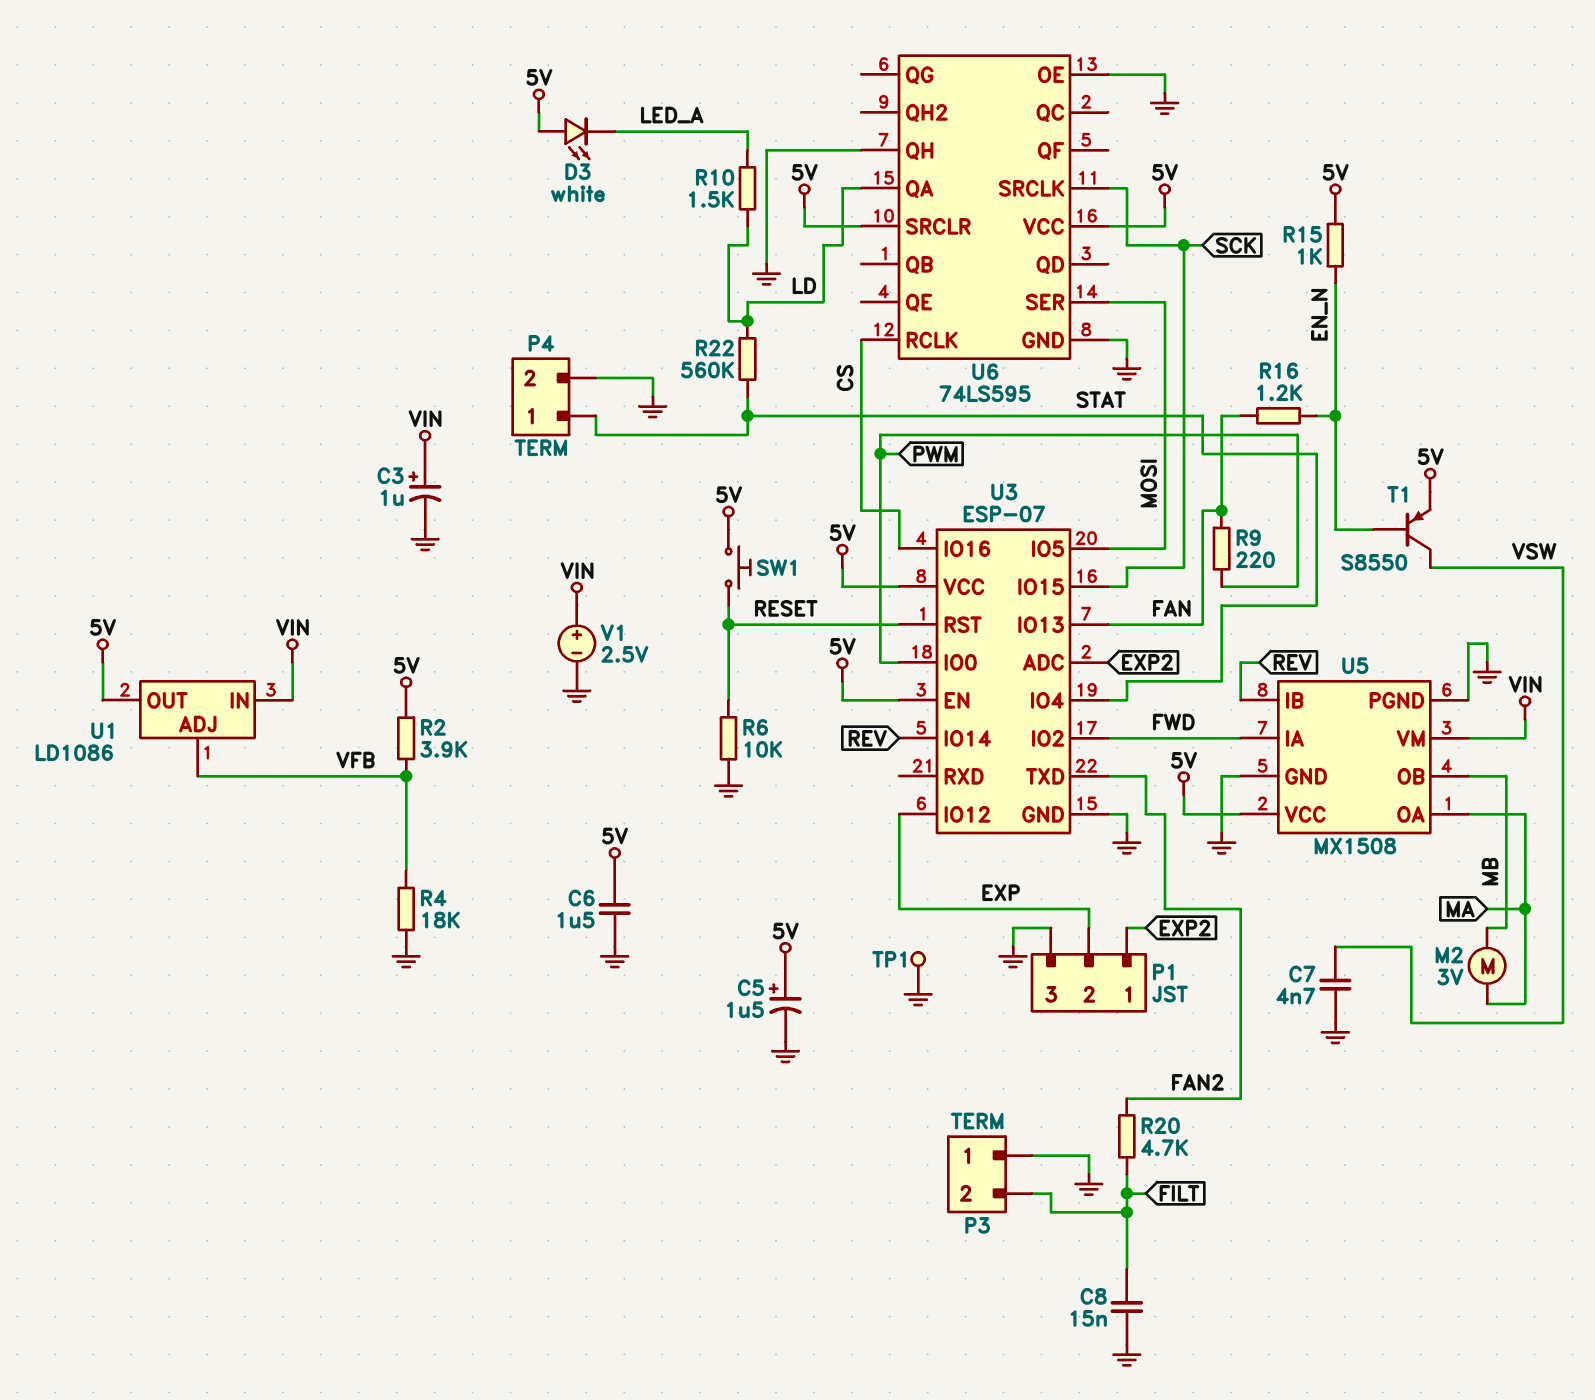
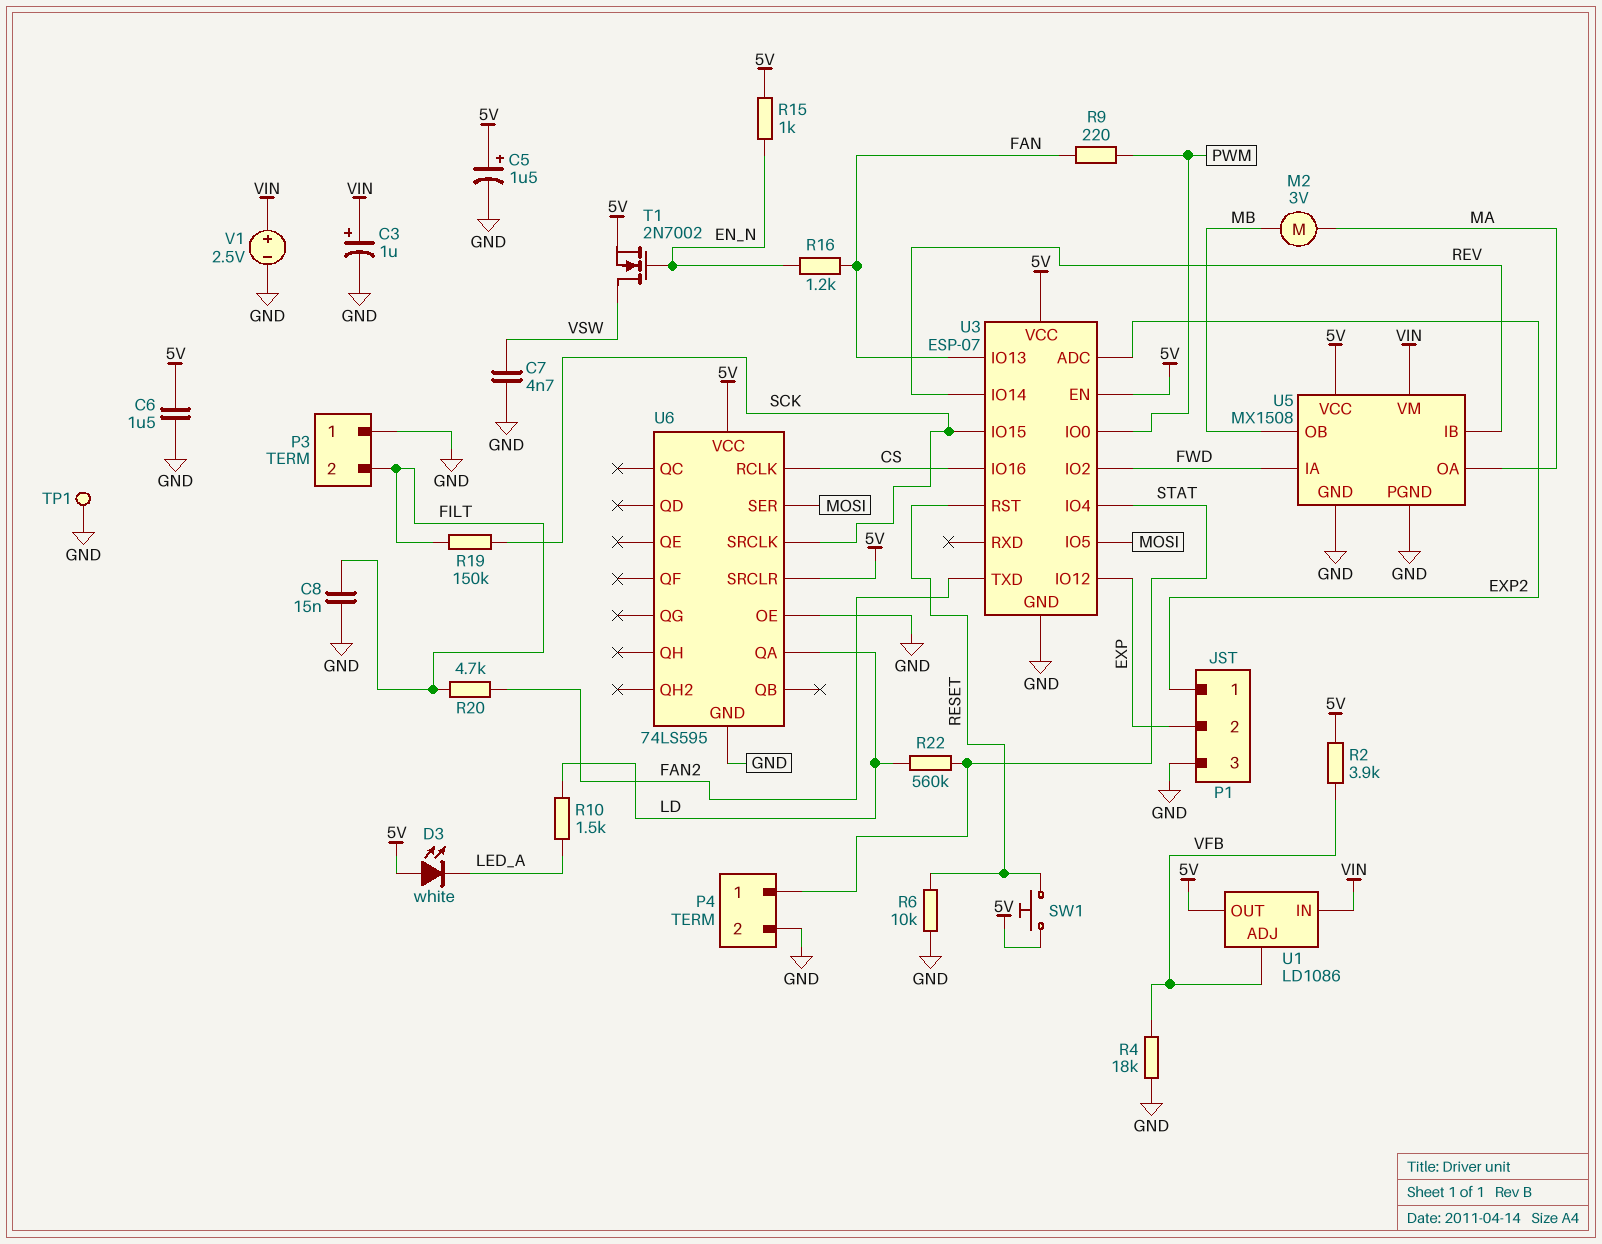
R19: none -> 150k (FILT, SCK)
T1: PNP S8550 (B EN_N, C VSW, E 5V) -> NMOS 2N7002 (G EN_N, D VSW, S 5V)
U6 pin QH: GND -> none

